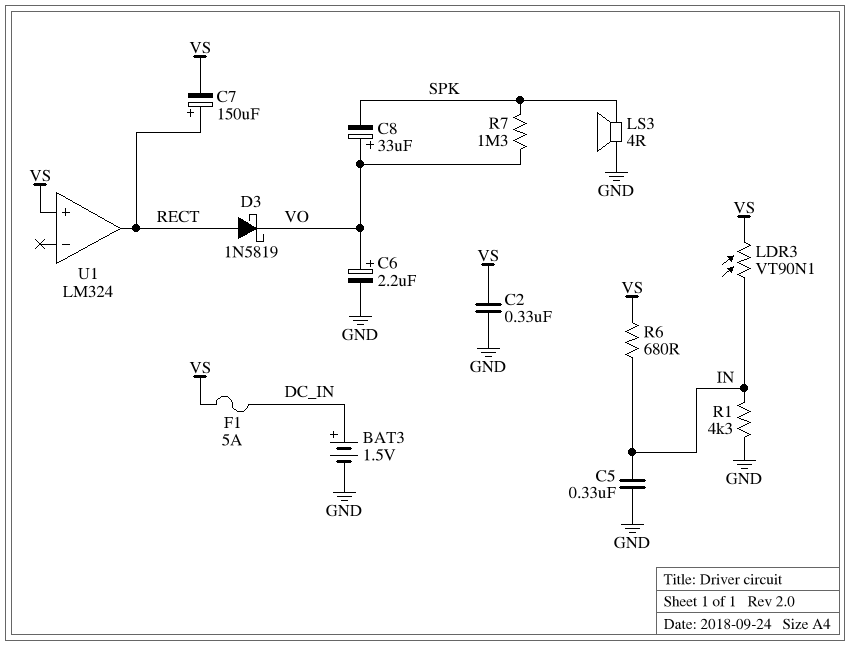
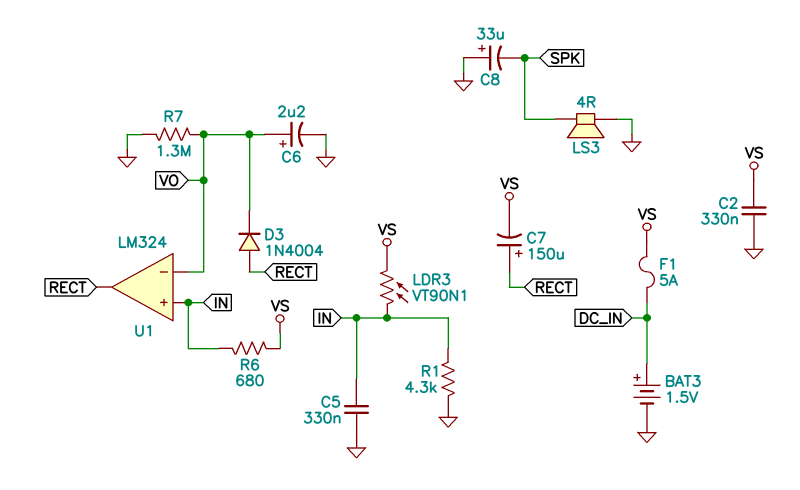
C8: 33uF (plus VO, minus SPK) -> 33uF (plus GND, minus SPK)
D3: schottky 1N5819 (A RECT, K VO) -> diode 1N4004 (A RECT, K VO)
R7: 1.3M (SPK, VO) -> 1.3M (GND, VO)
U1 pin in+: VS -> IN
U1 pin in-: none -> VO

